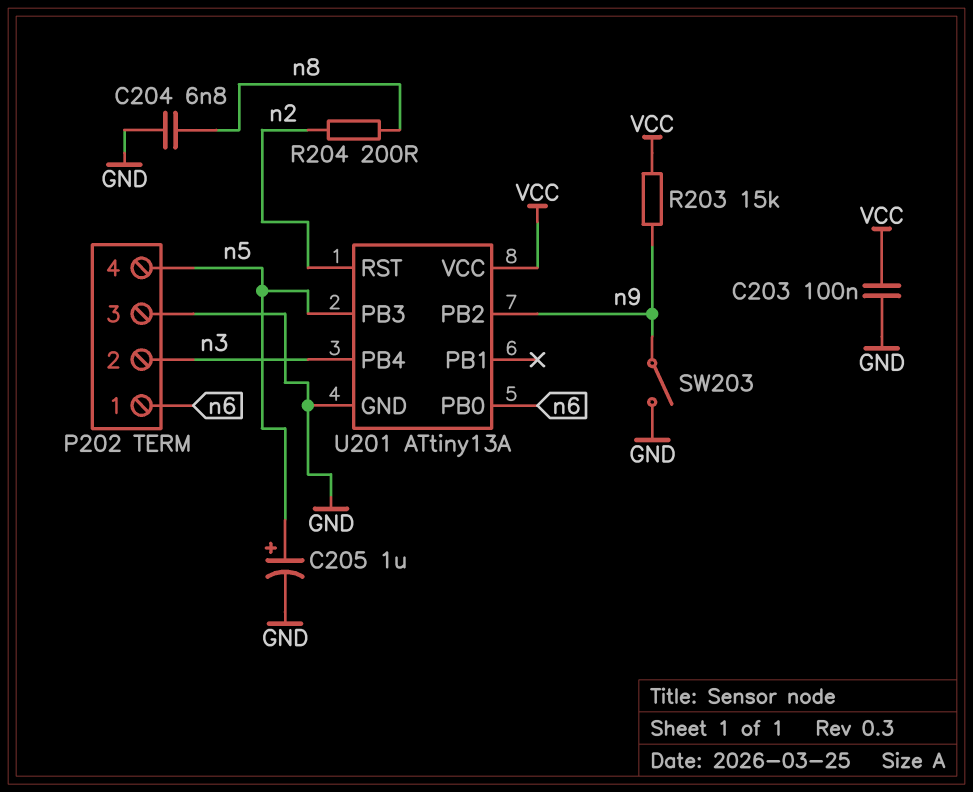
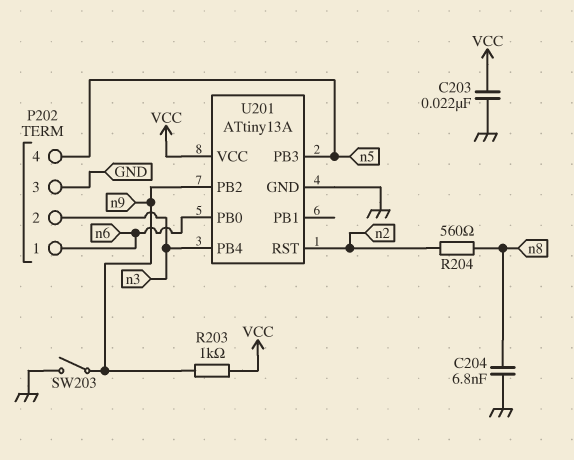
C203: 100nF (GND, VCC) -> 22nF (GND, VCC)
C205: 1uF (plus n5, minus GND) -> none
R203: 15k (VCC, n9) -> 1k (VCC, n9)
R204: 200 (n2, n8) -> 560 (n2, n8)

